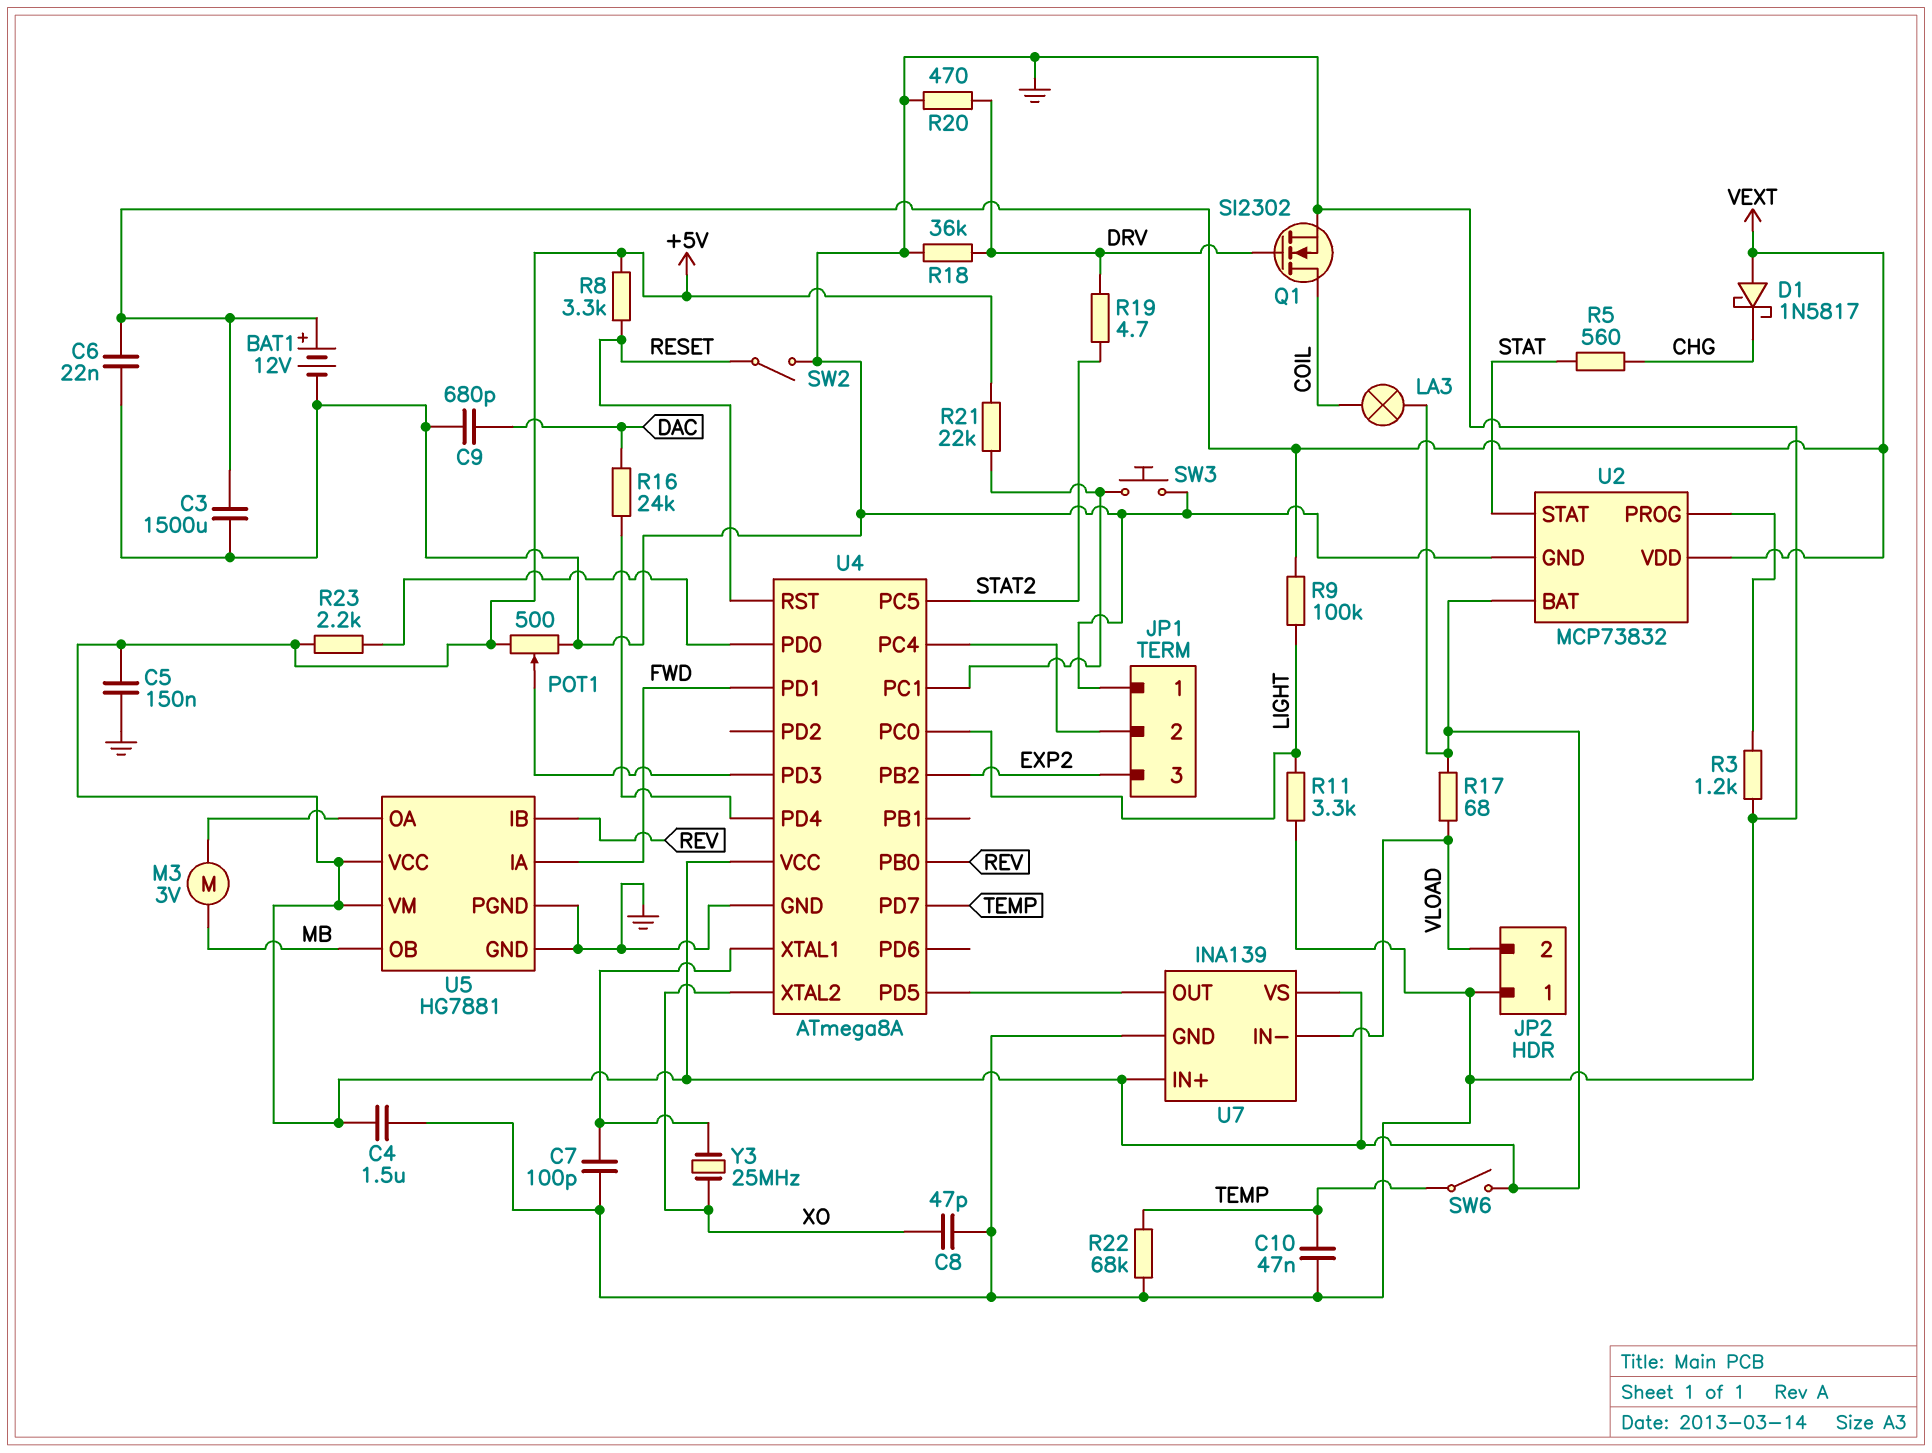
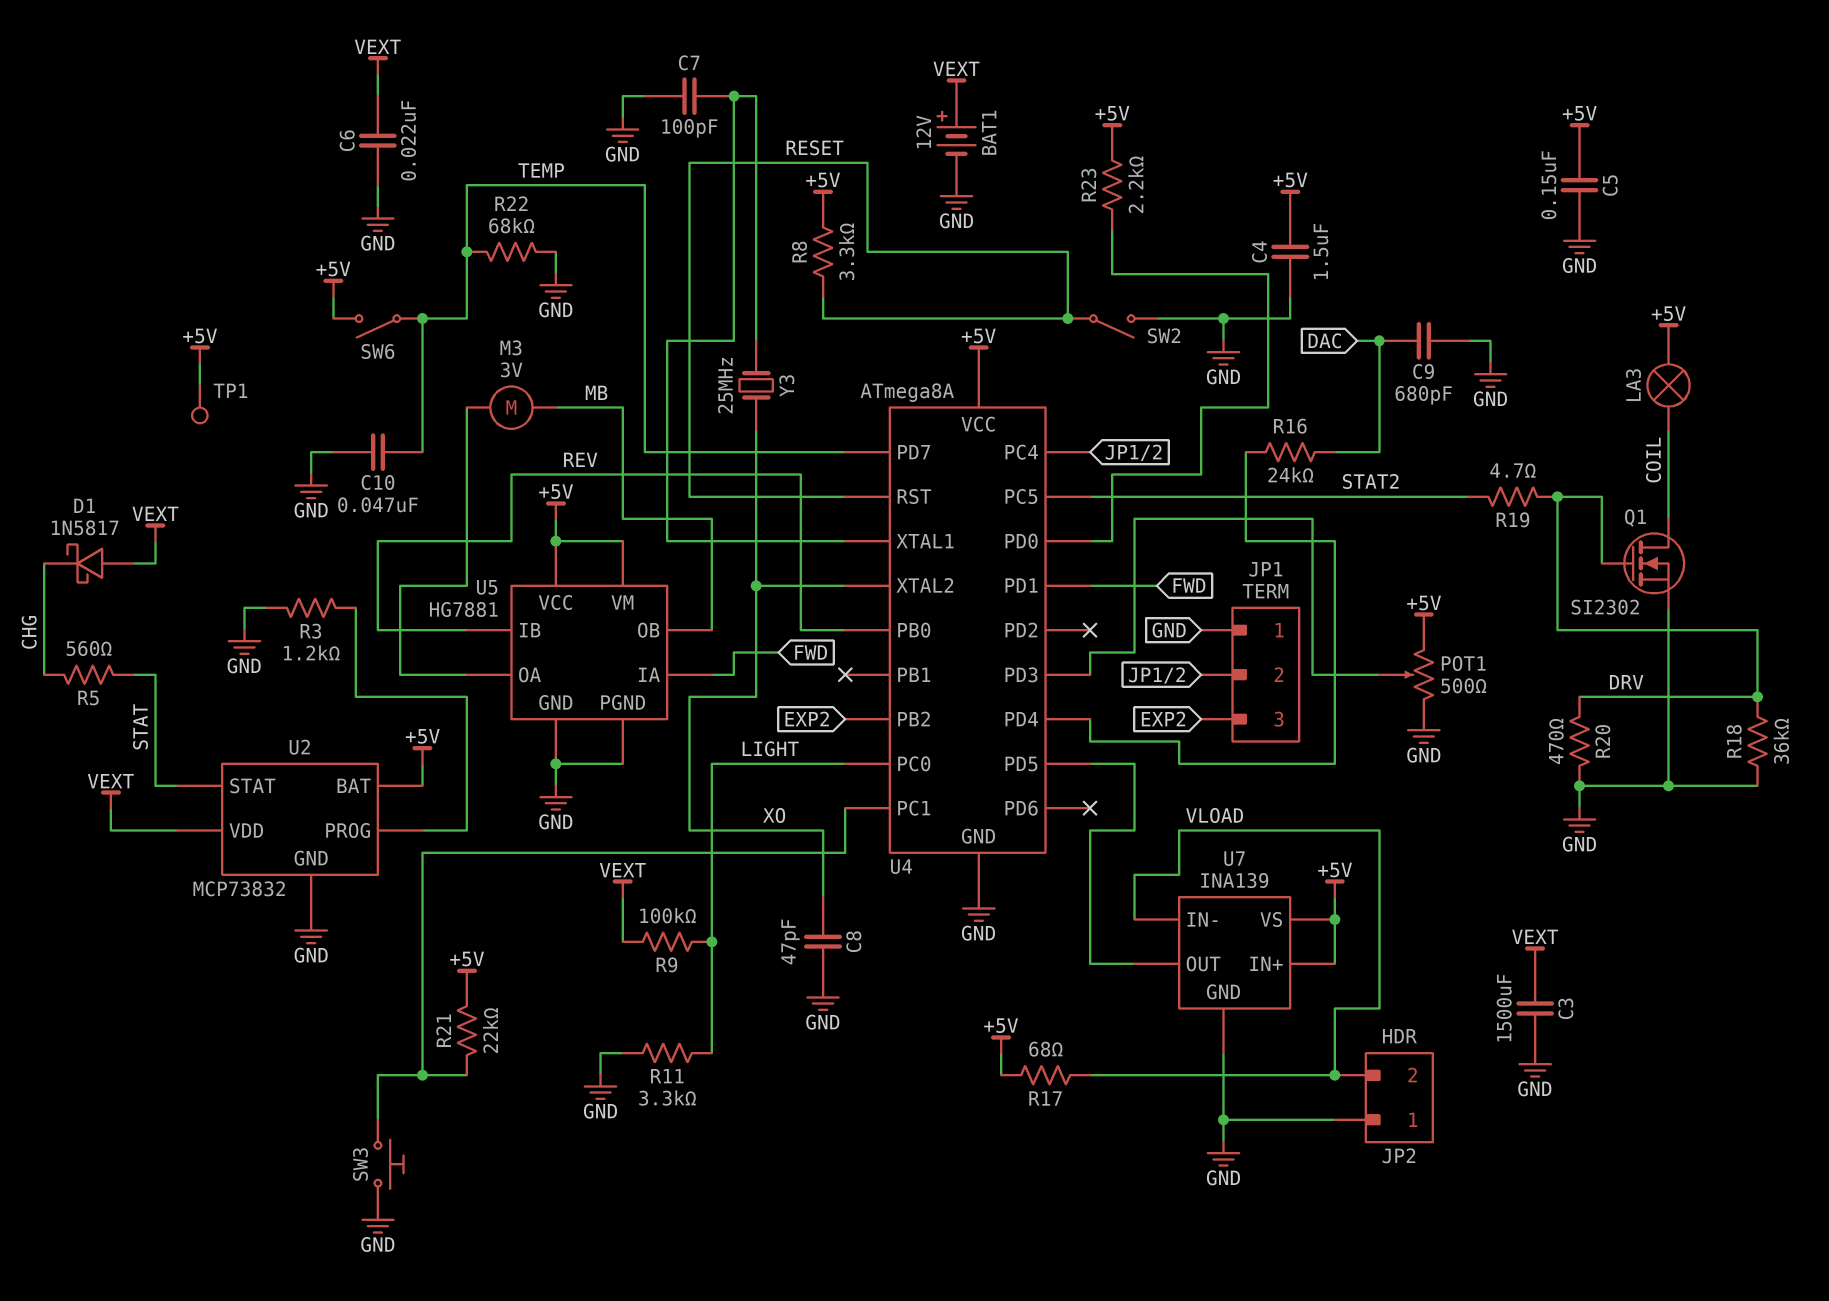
TP1: none -> test point (+5V)

